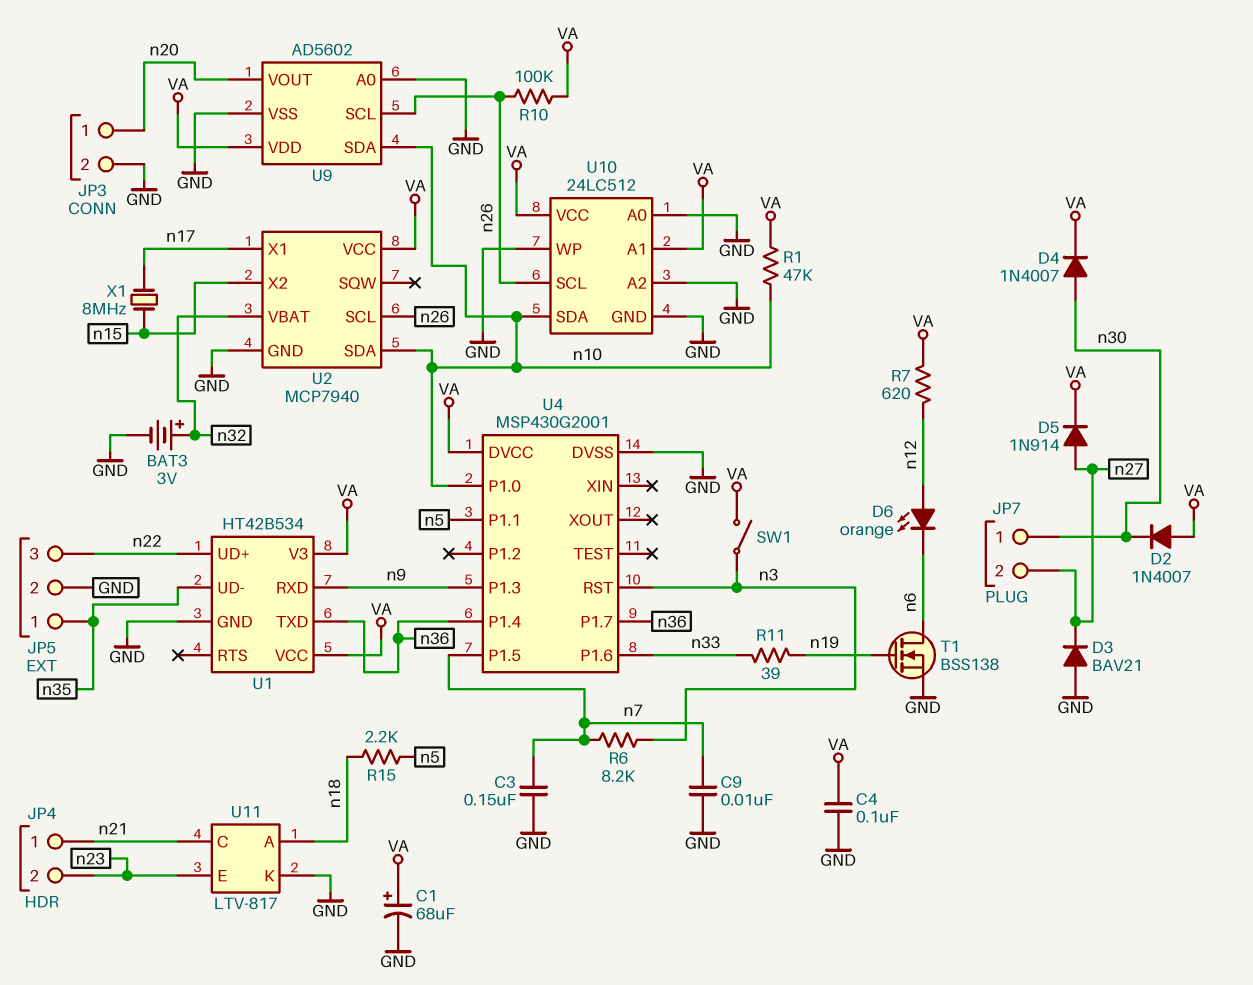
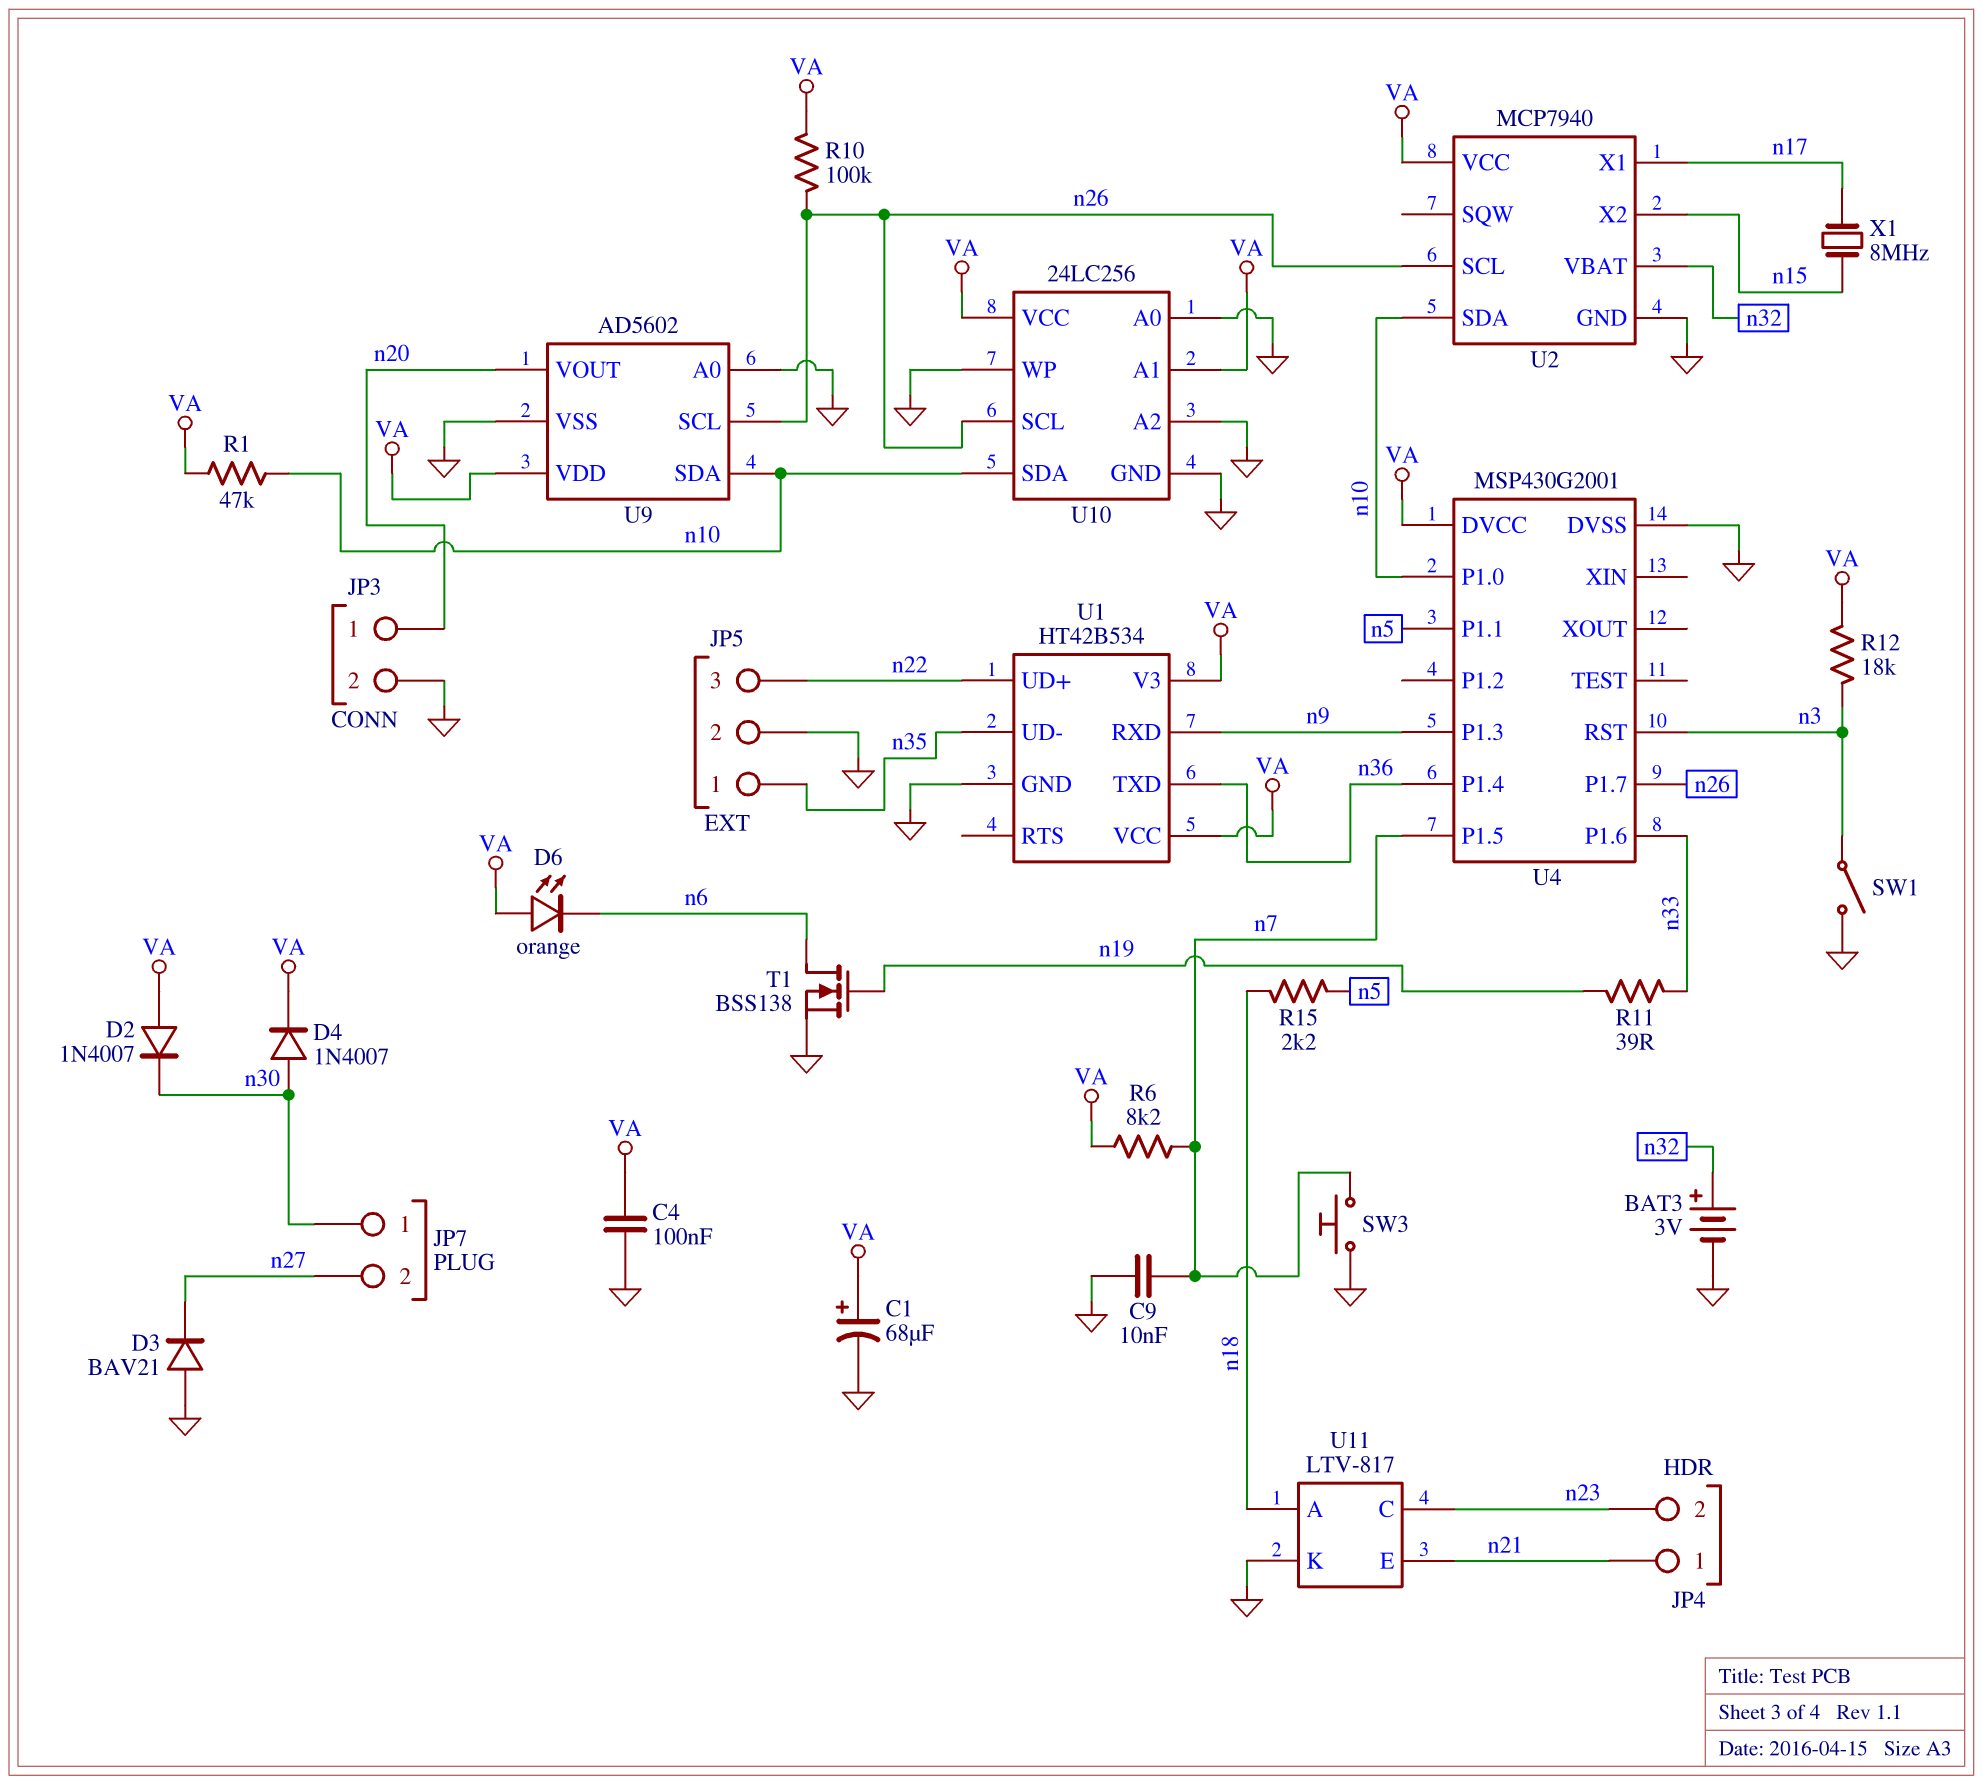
C3: 150nF (GND, n7) -> none
D5: diode 1N914 (A n27, K VA) -> none
D6: LED orange (A n12, K n6) -> LED orange (A VA, K n6)
R6: 8.2k (n3, n7) -> 8.2k (VA, n7)
R7: 620 (VA, n12) -> none
R12: none -> 18k (VA, n3)
SW1: switch (VA, n3) -> switch (GND, n3)
SW3: none -> button (GND, n7)
U4 pin P1.7: n36 -> n26
U10: 24LC512 -> 24LC256
U11 pin C: n21 -> n23
U11 pin E: n23 -> n21

